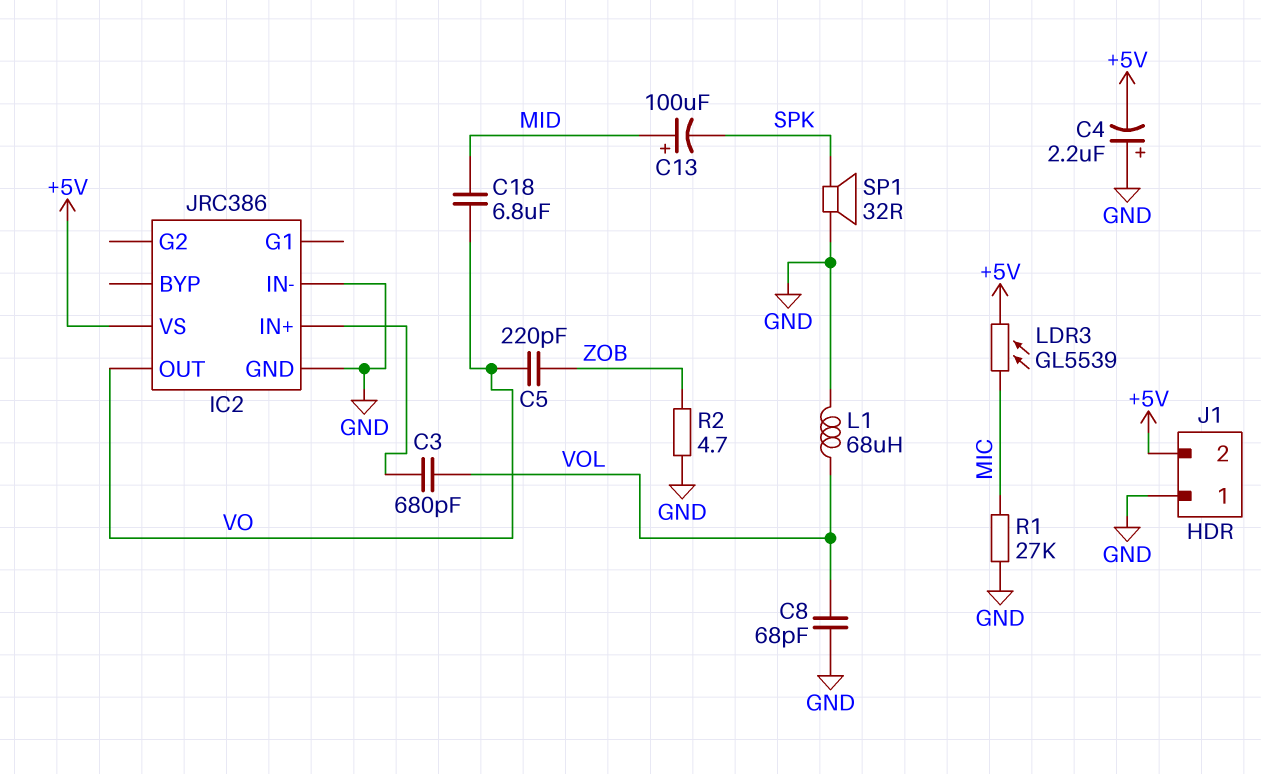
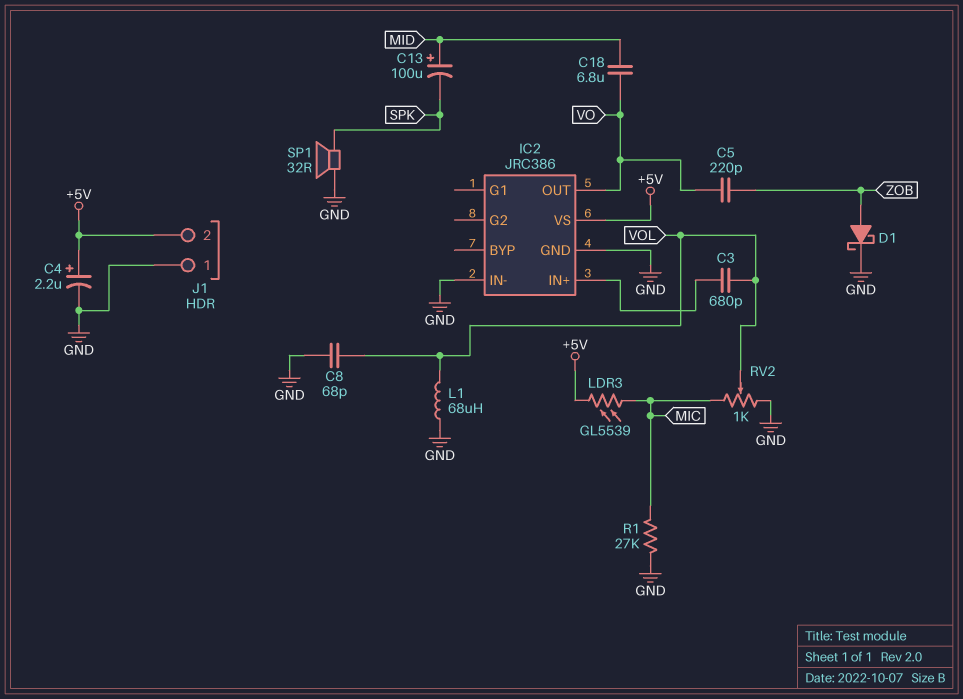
C4: 2.2uF (plus GND, minus +5V) -> 2.2uF (plus +5V, minus GND)
D1: none -> schottky (A ZOB, K GND)
R2: 4.7 (GND, ZOB) -> none
RV2: none -> 1k (GND, MIC, wiper VOL)

